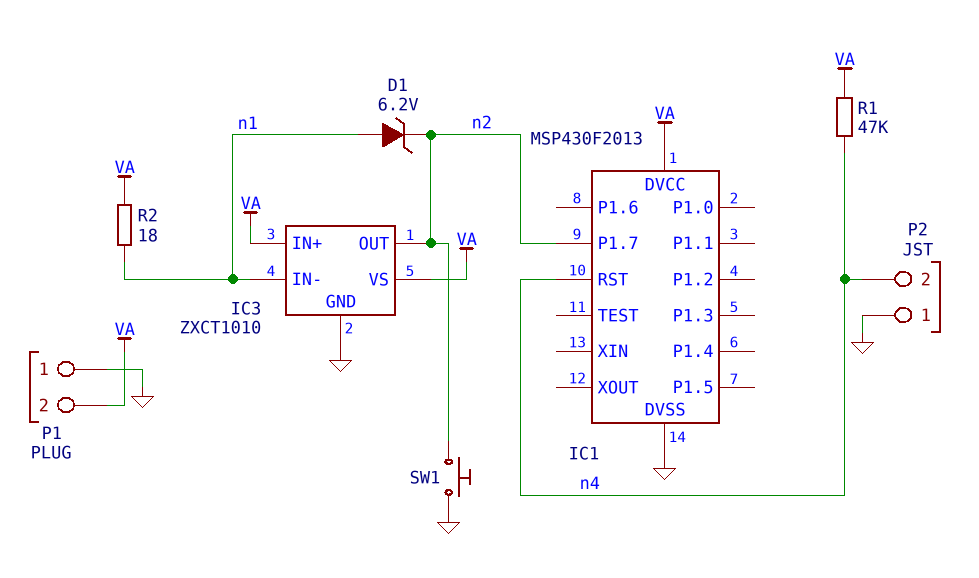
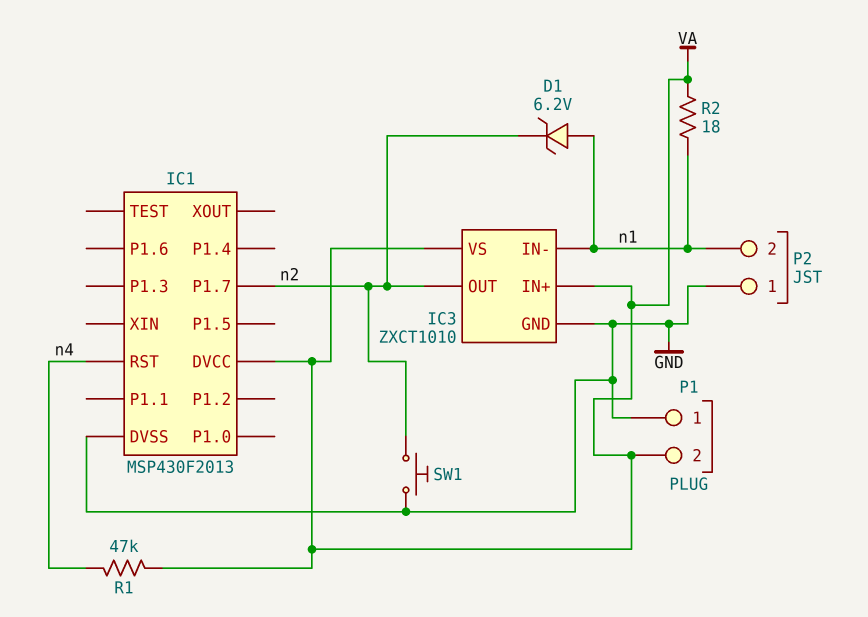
P2 pin 2: n4 -> n1

